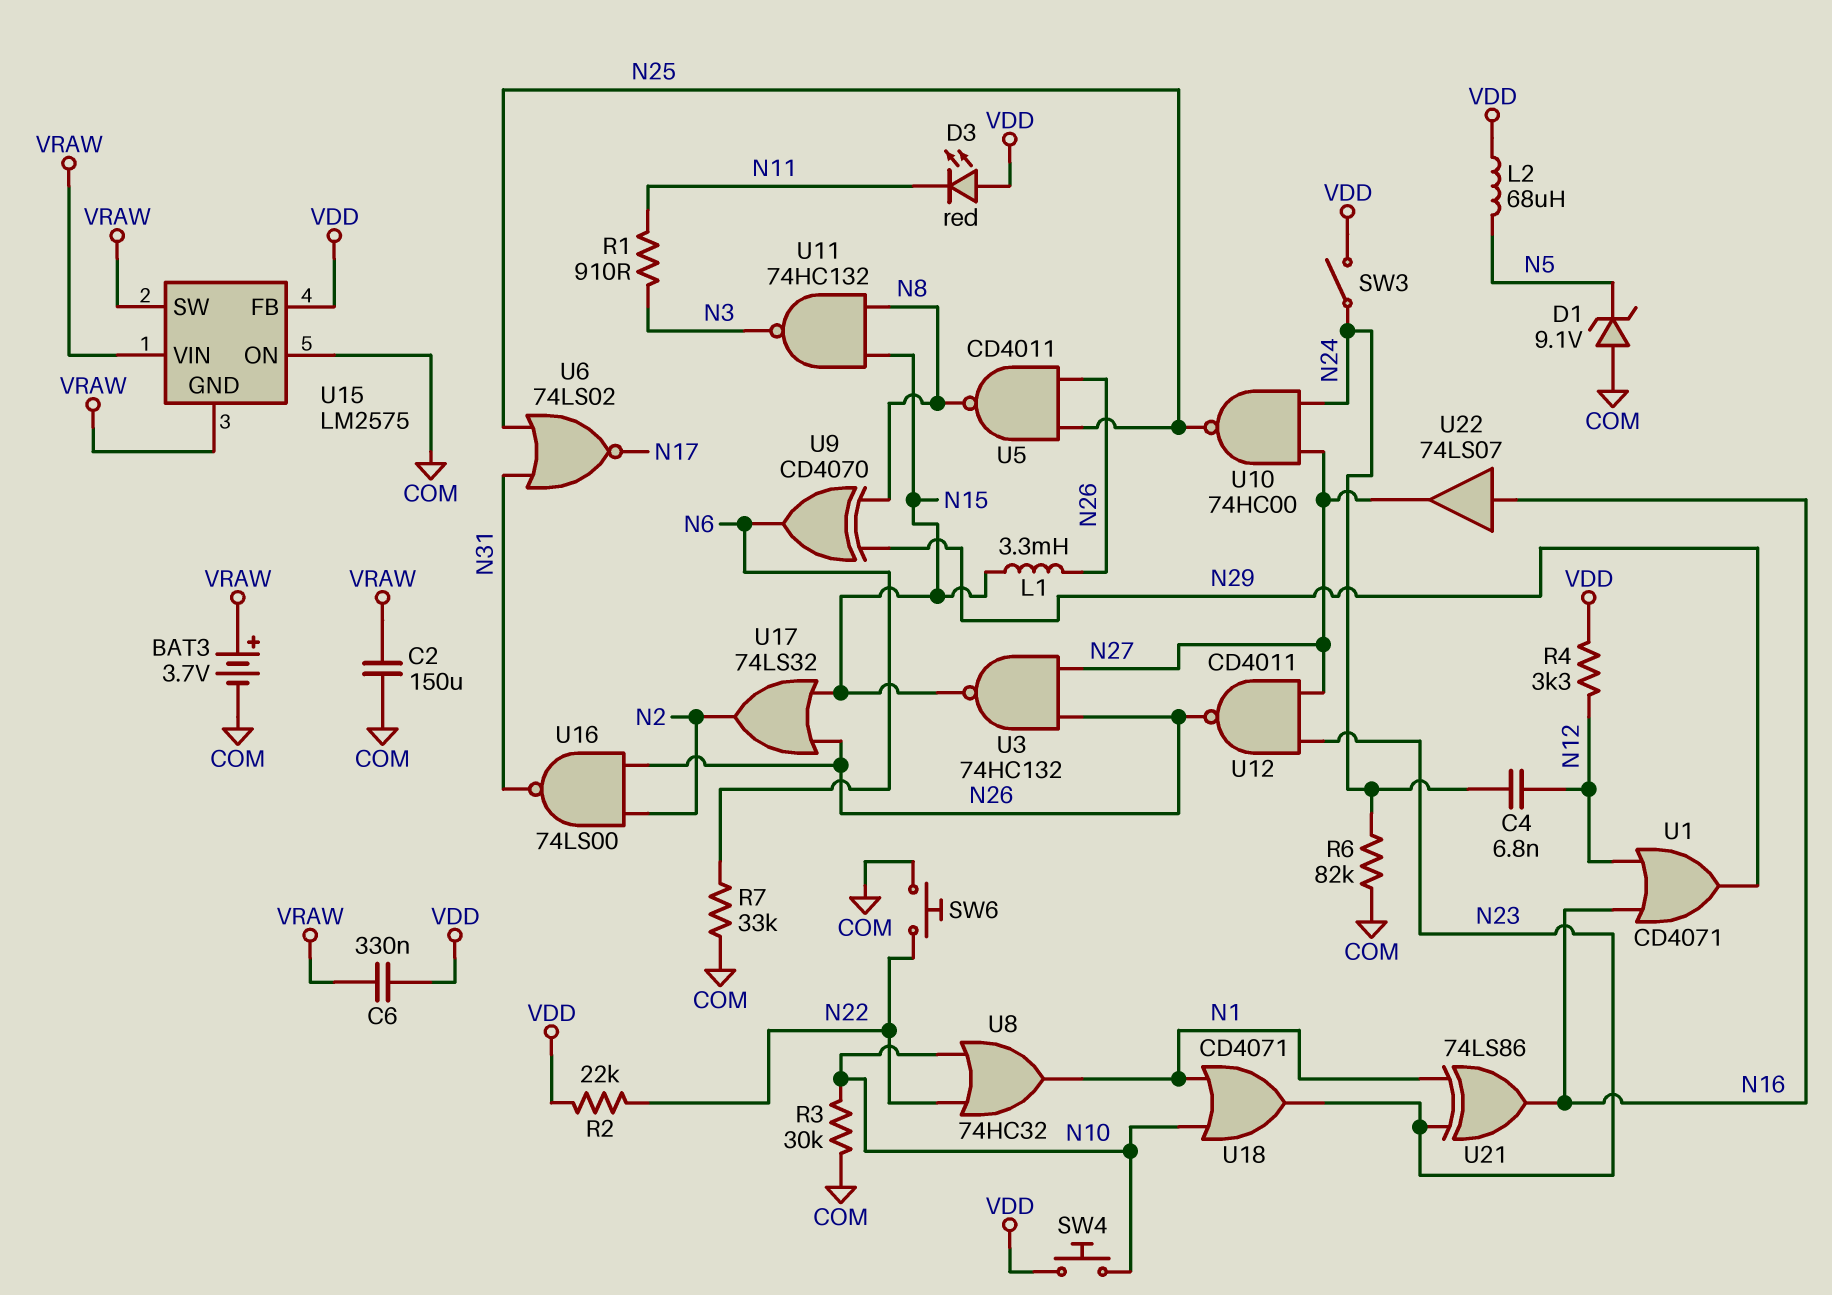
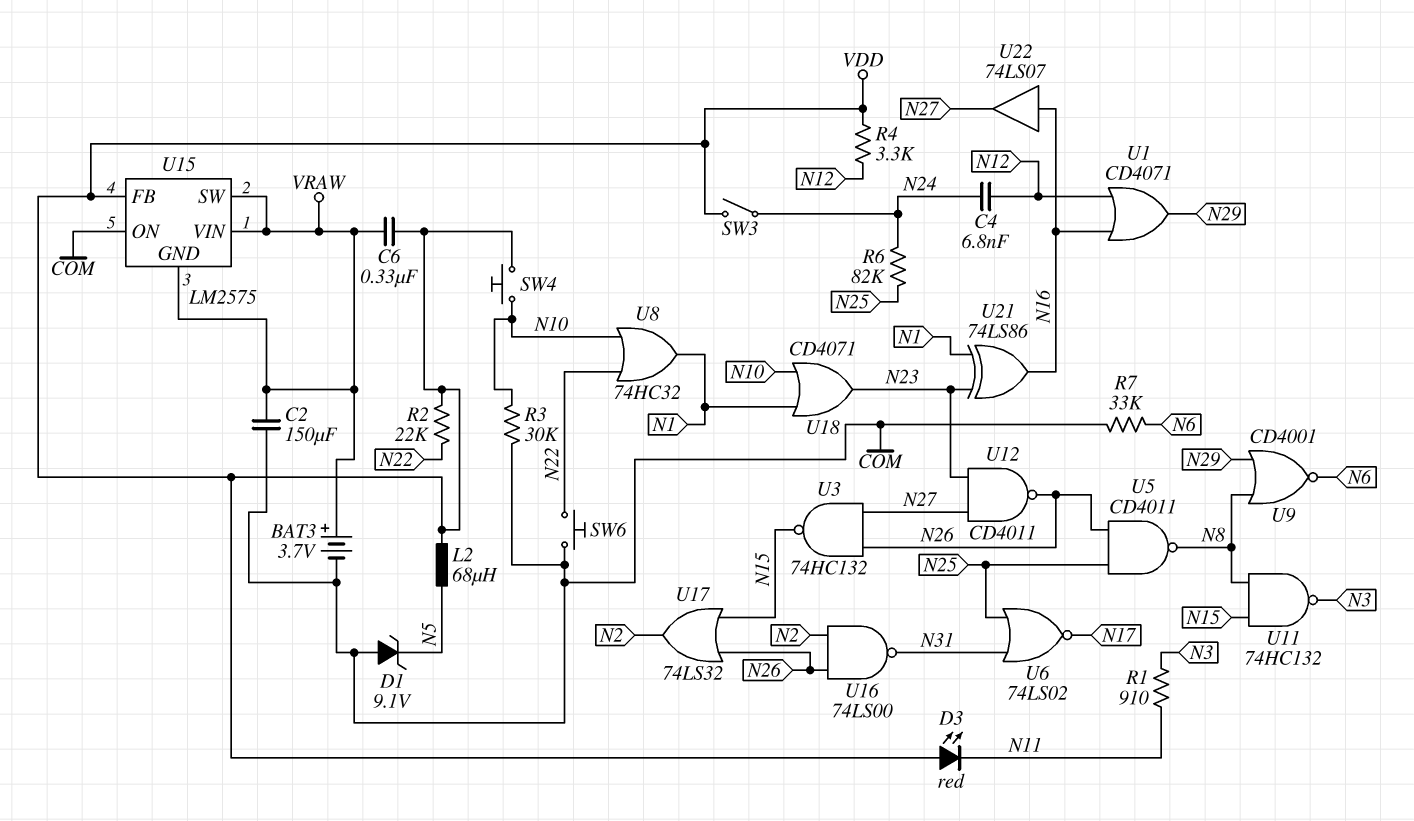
L1: 3.3mH (N15, N26) -> none
R6: 82k (COM, N24) -> 82k (N24, N25)
U9: XOR CD4070 (in N8, in N29, out N6) -> NOR CD4001 (in N8, in N29, out N6)
U10: NAND 74HC00 (in N24, in N27, out N25) -> none

